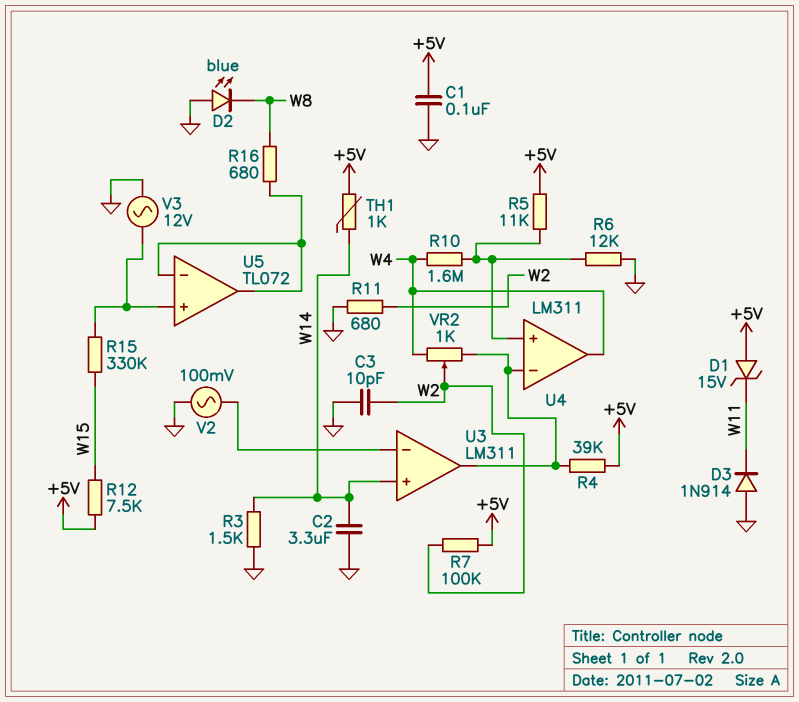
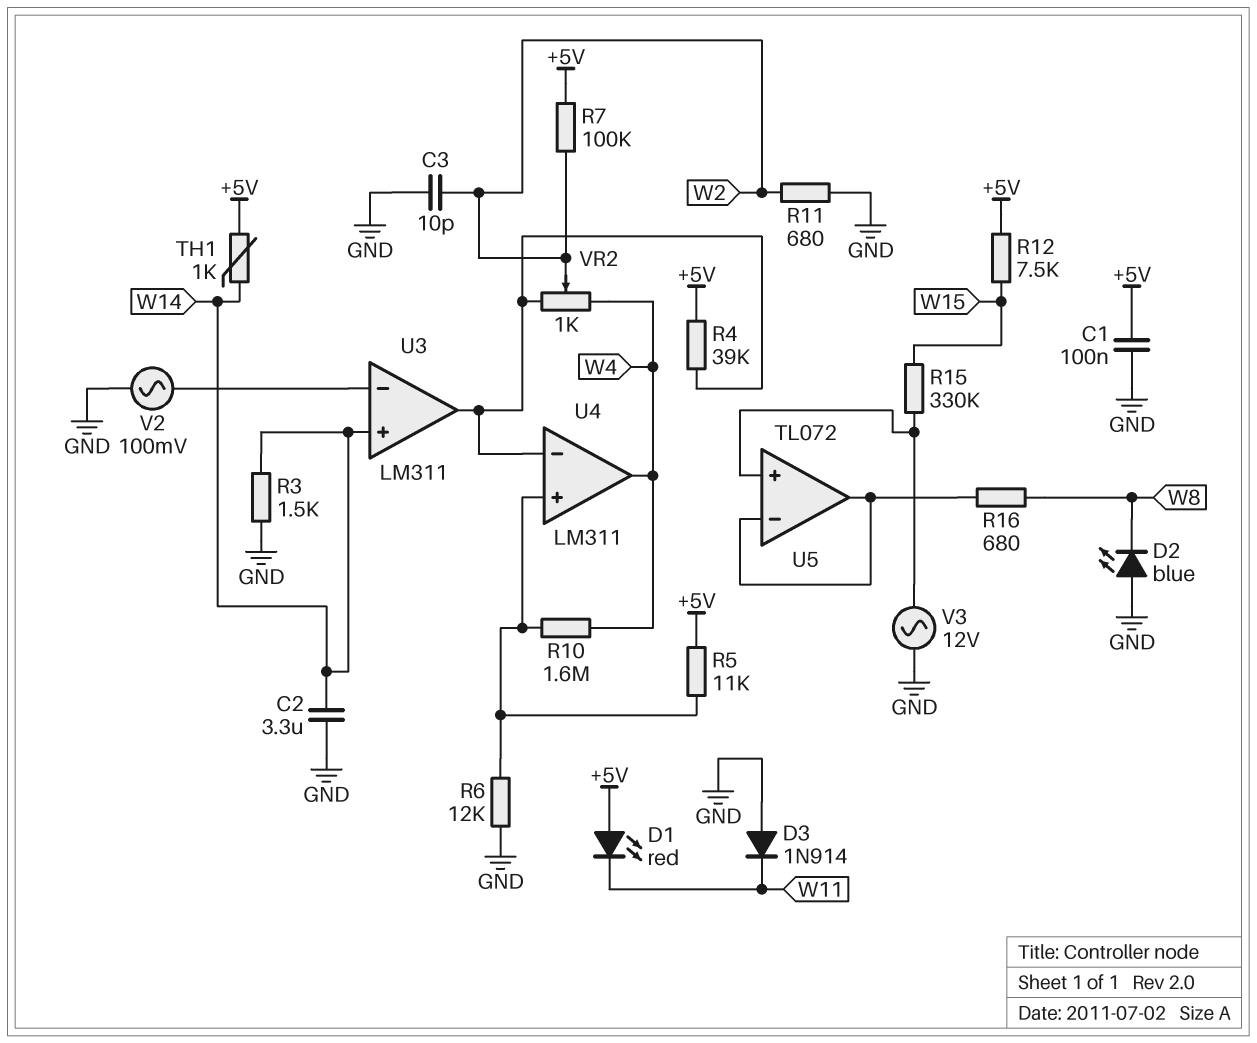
D1: zener 15V (A +5V, K W11) -> LED red (A +5V, K W11)

